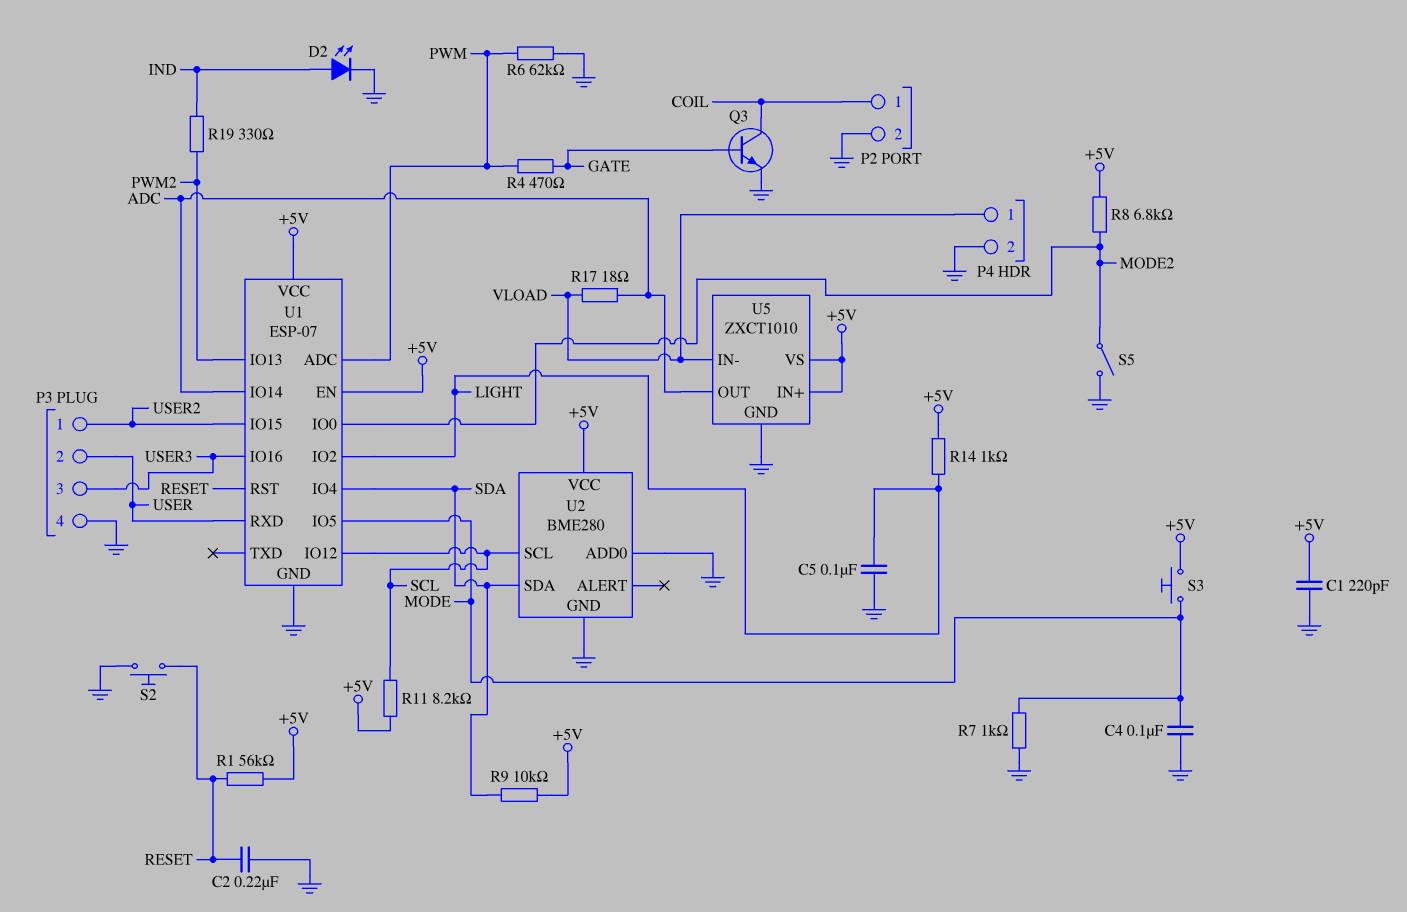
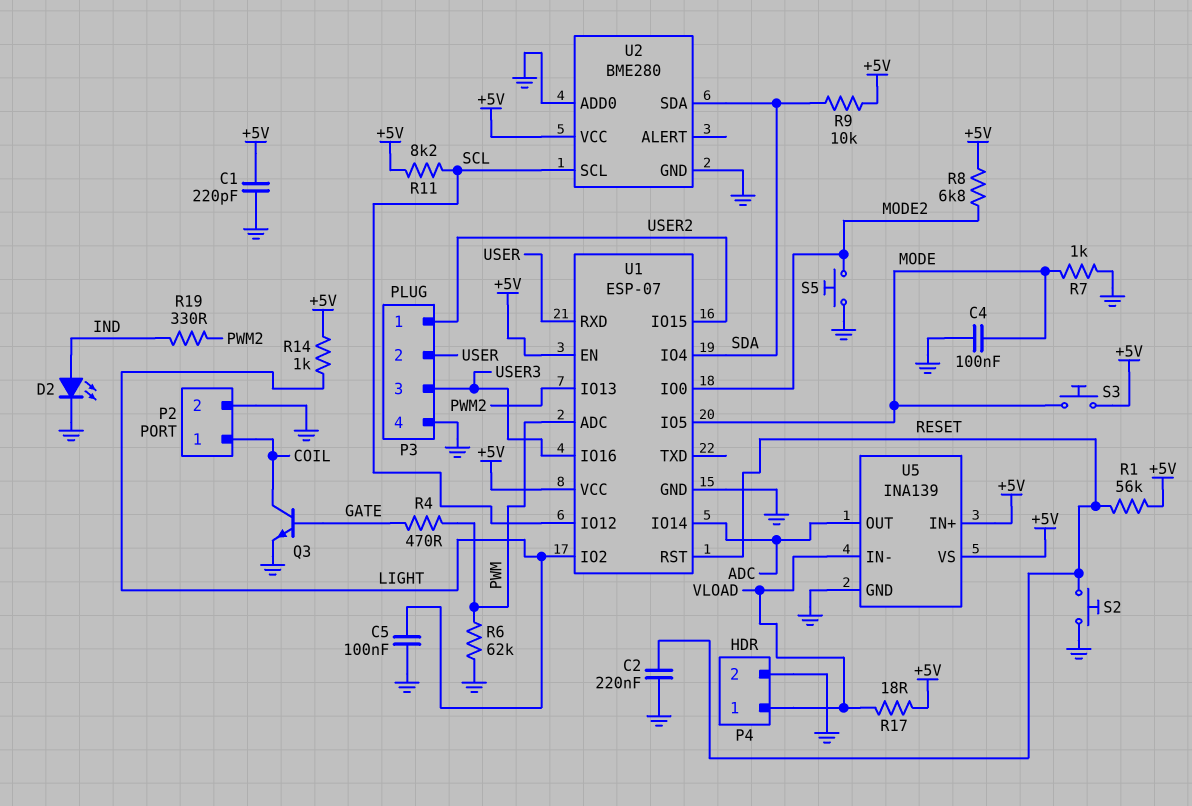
R17: 18 (ADC, VLOAD) -> 18 (+5V, VLOAD)
S5: switch (GND, MODE2) -> button (GND, MODE2)
U5: ZXCT1010 -> INA139

